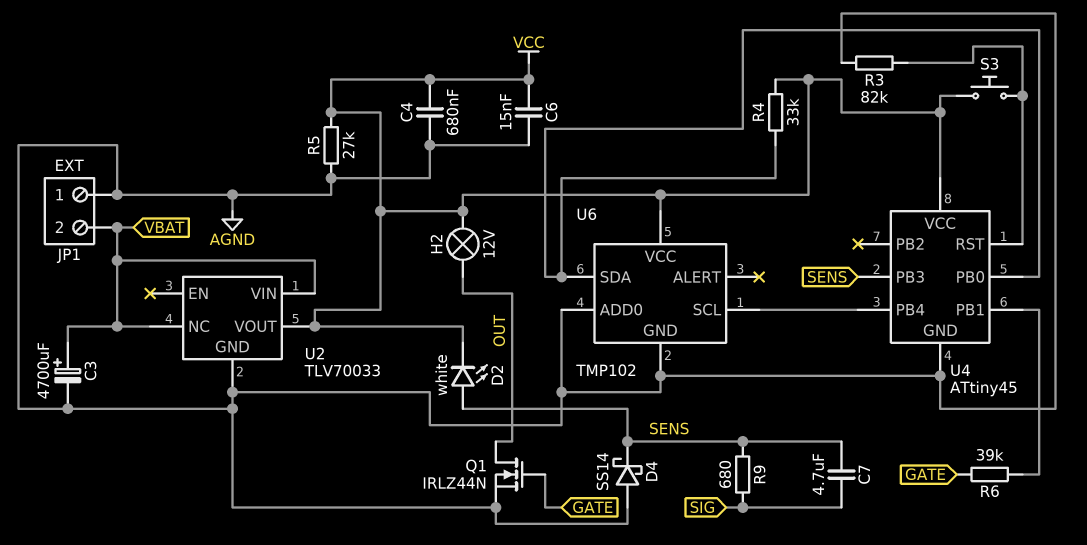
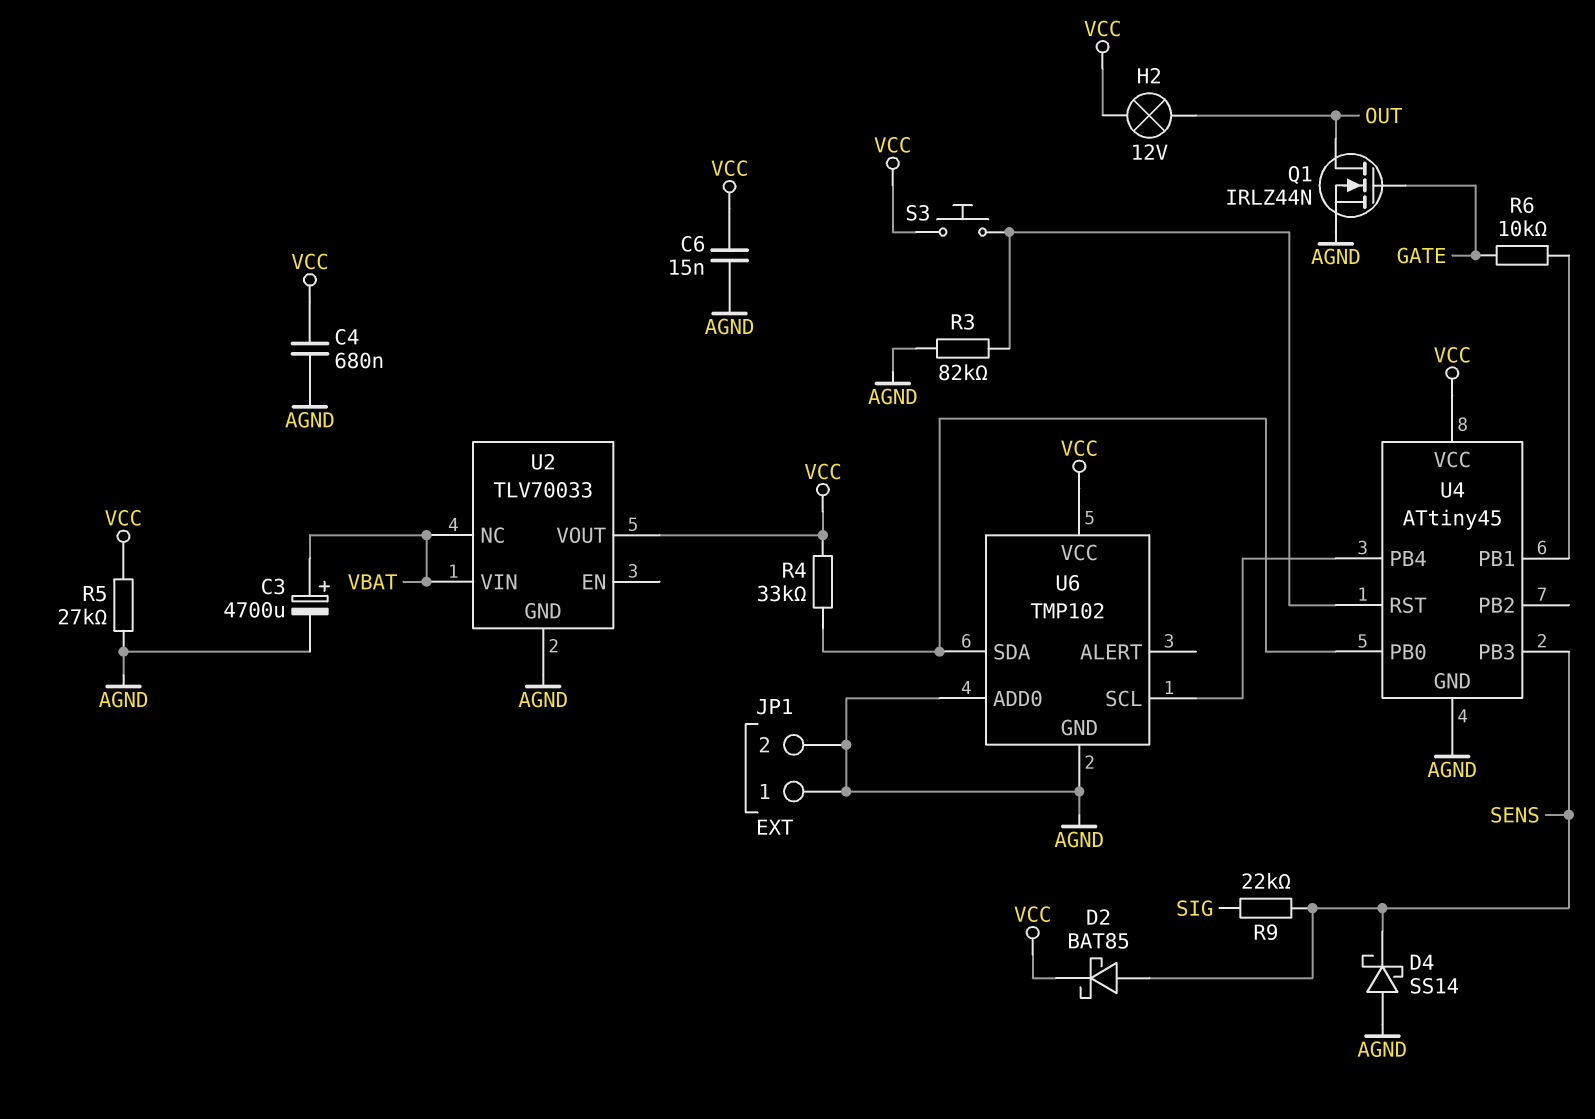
C7: 4.7uF (SENS, SIG) -> none
D2: LED white (A SENS, K VCC) -> schottky BAT85 (A SENS, K VCC)
JP1 pin 2: VBAT -> AGND
R6: 39k (GATE, U4/PB1) -> 10k (GATE, U4/PB1)
R9: 680 (SENS, SIG) -> 22k (SENS, SIG)

